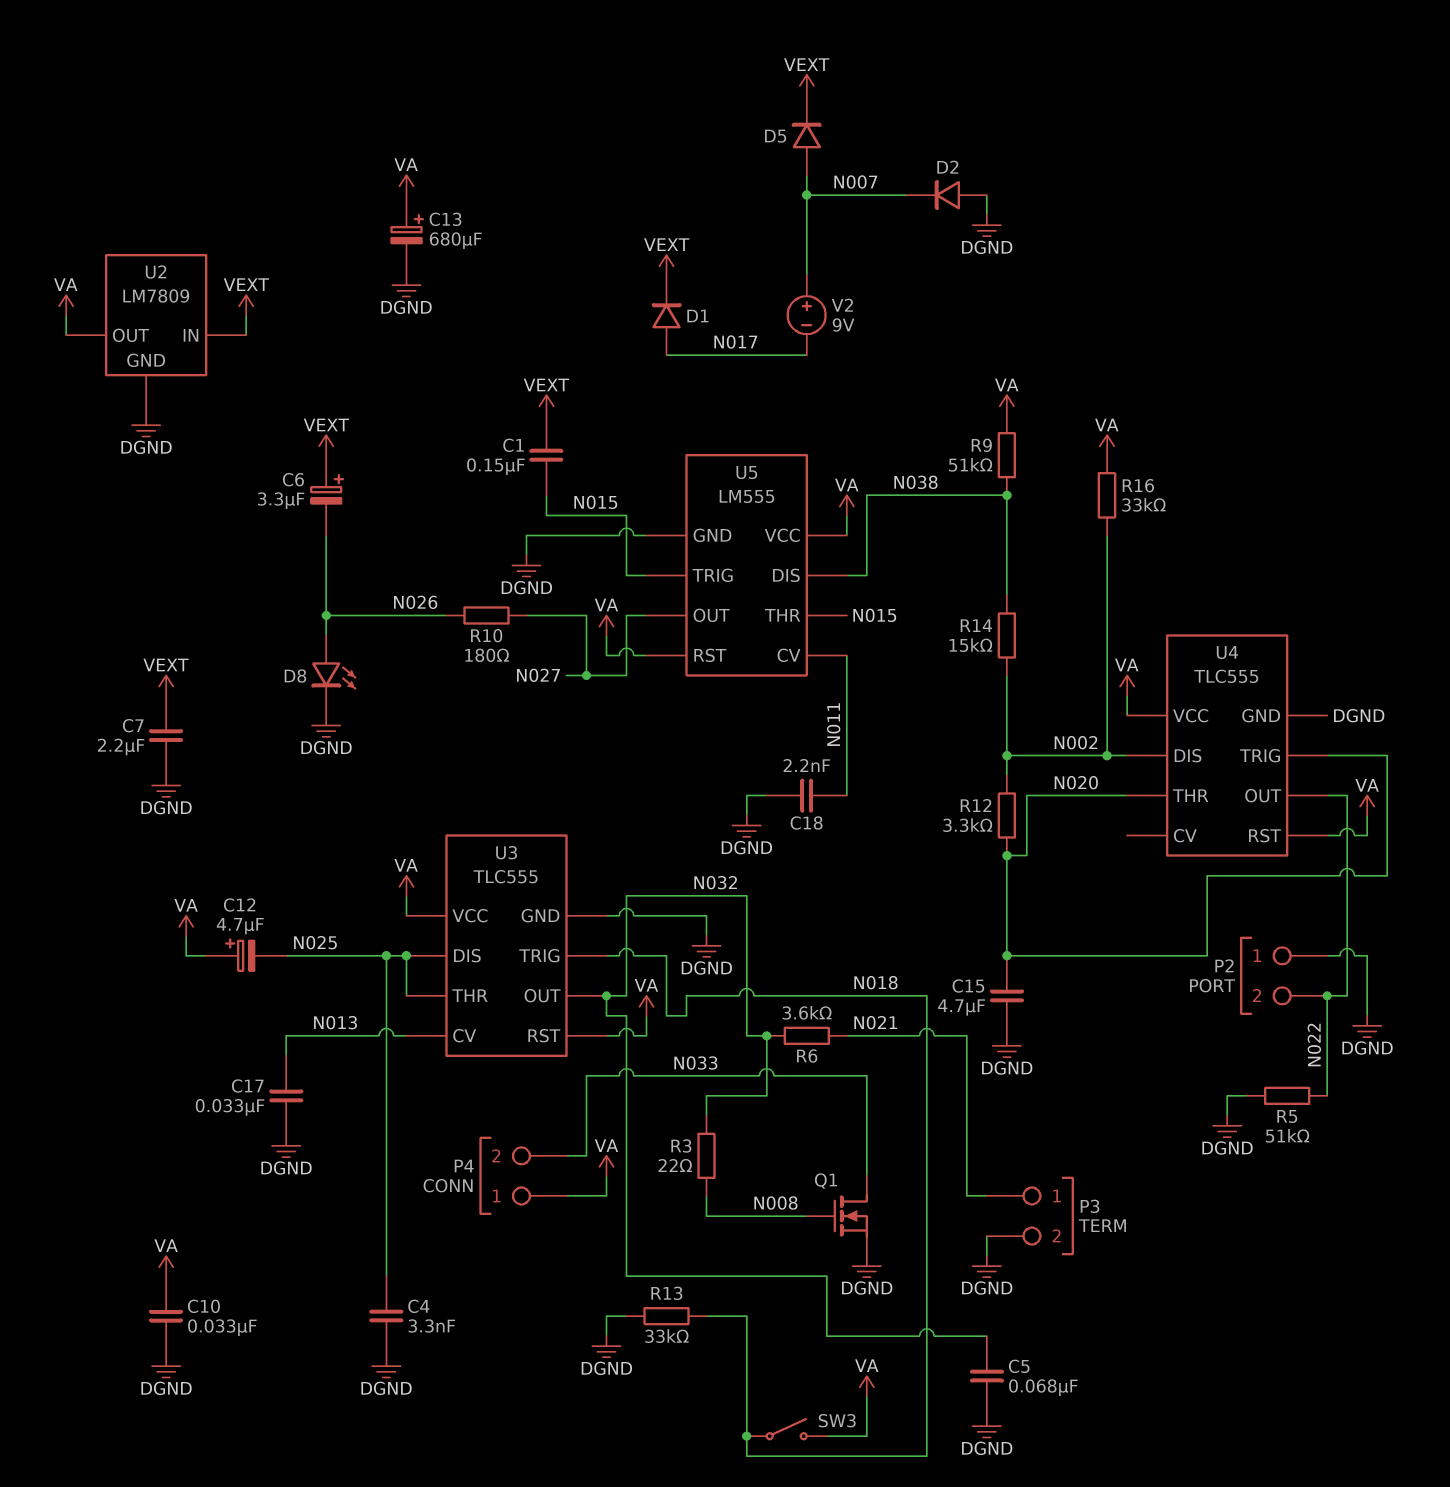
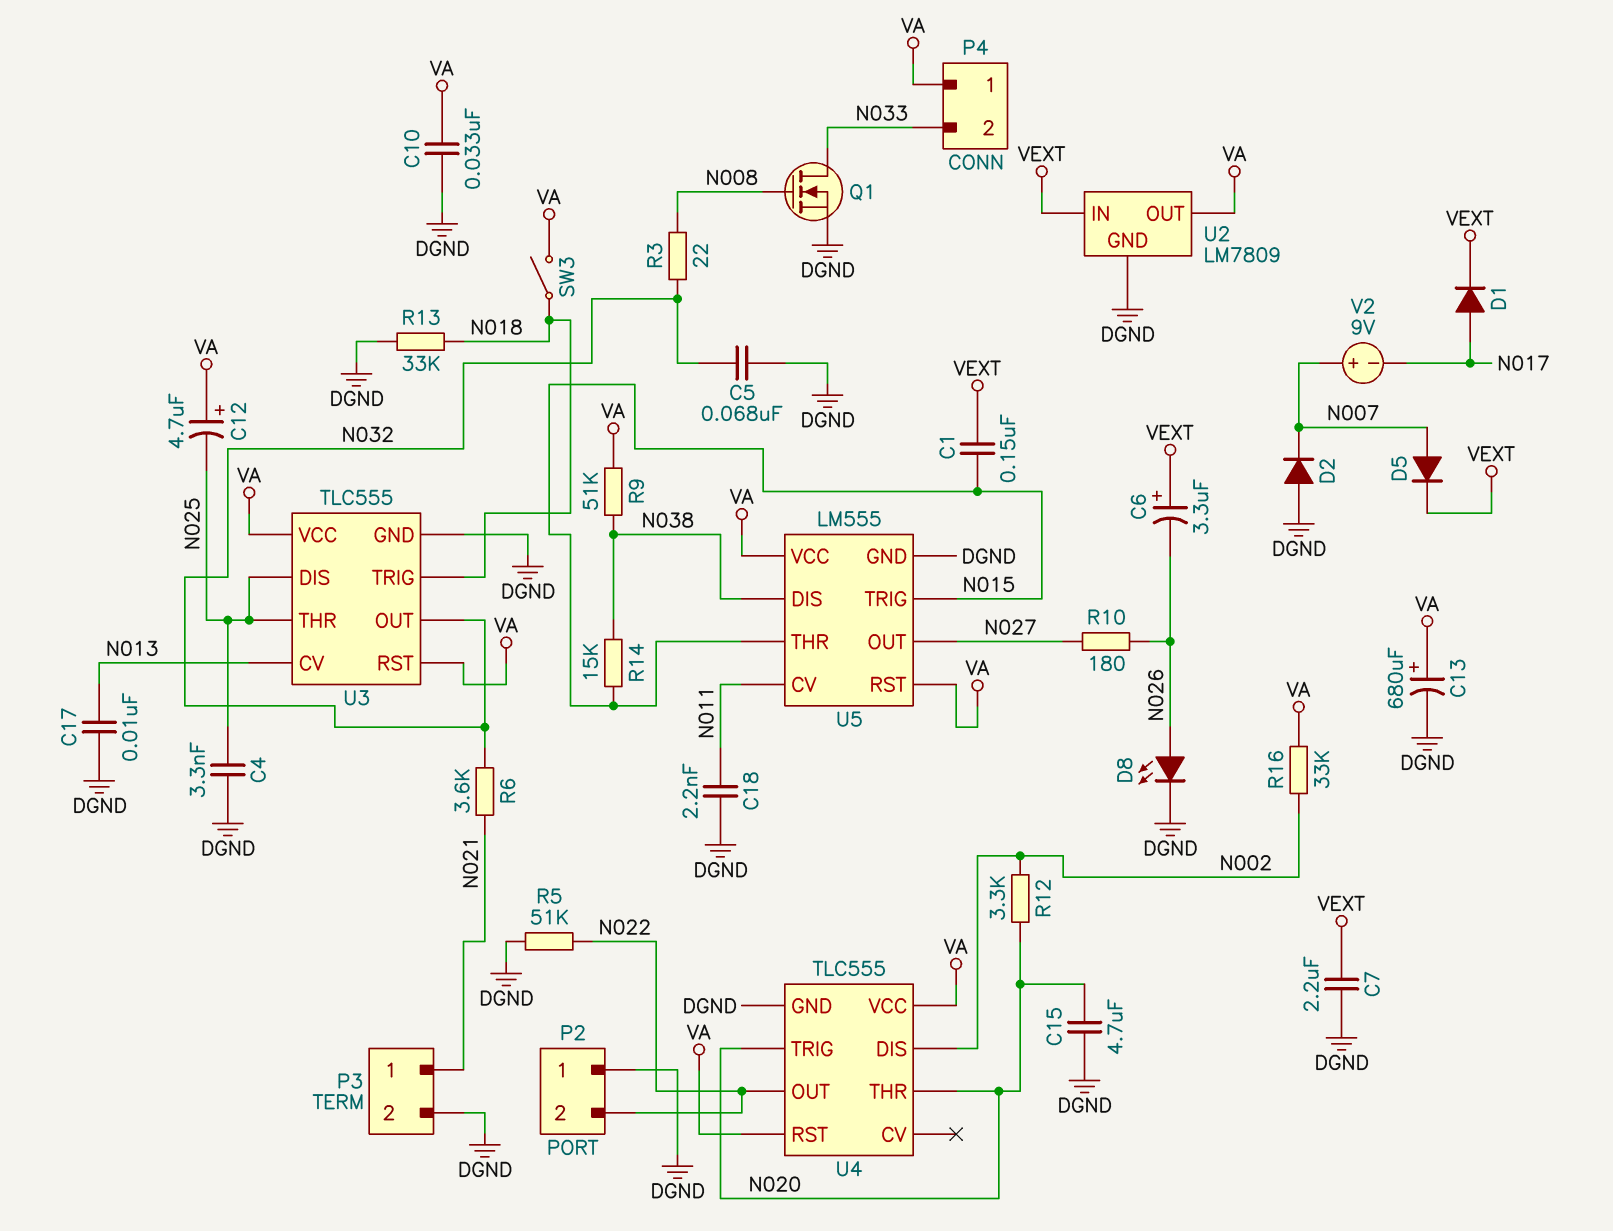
C17: 33nF (DGND, N013) -> 10nF (DGND, N013)
R14: 15k (N002, N038) -> 15k (N015, N038)

